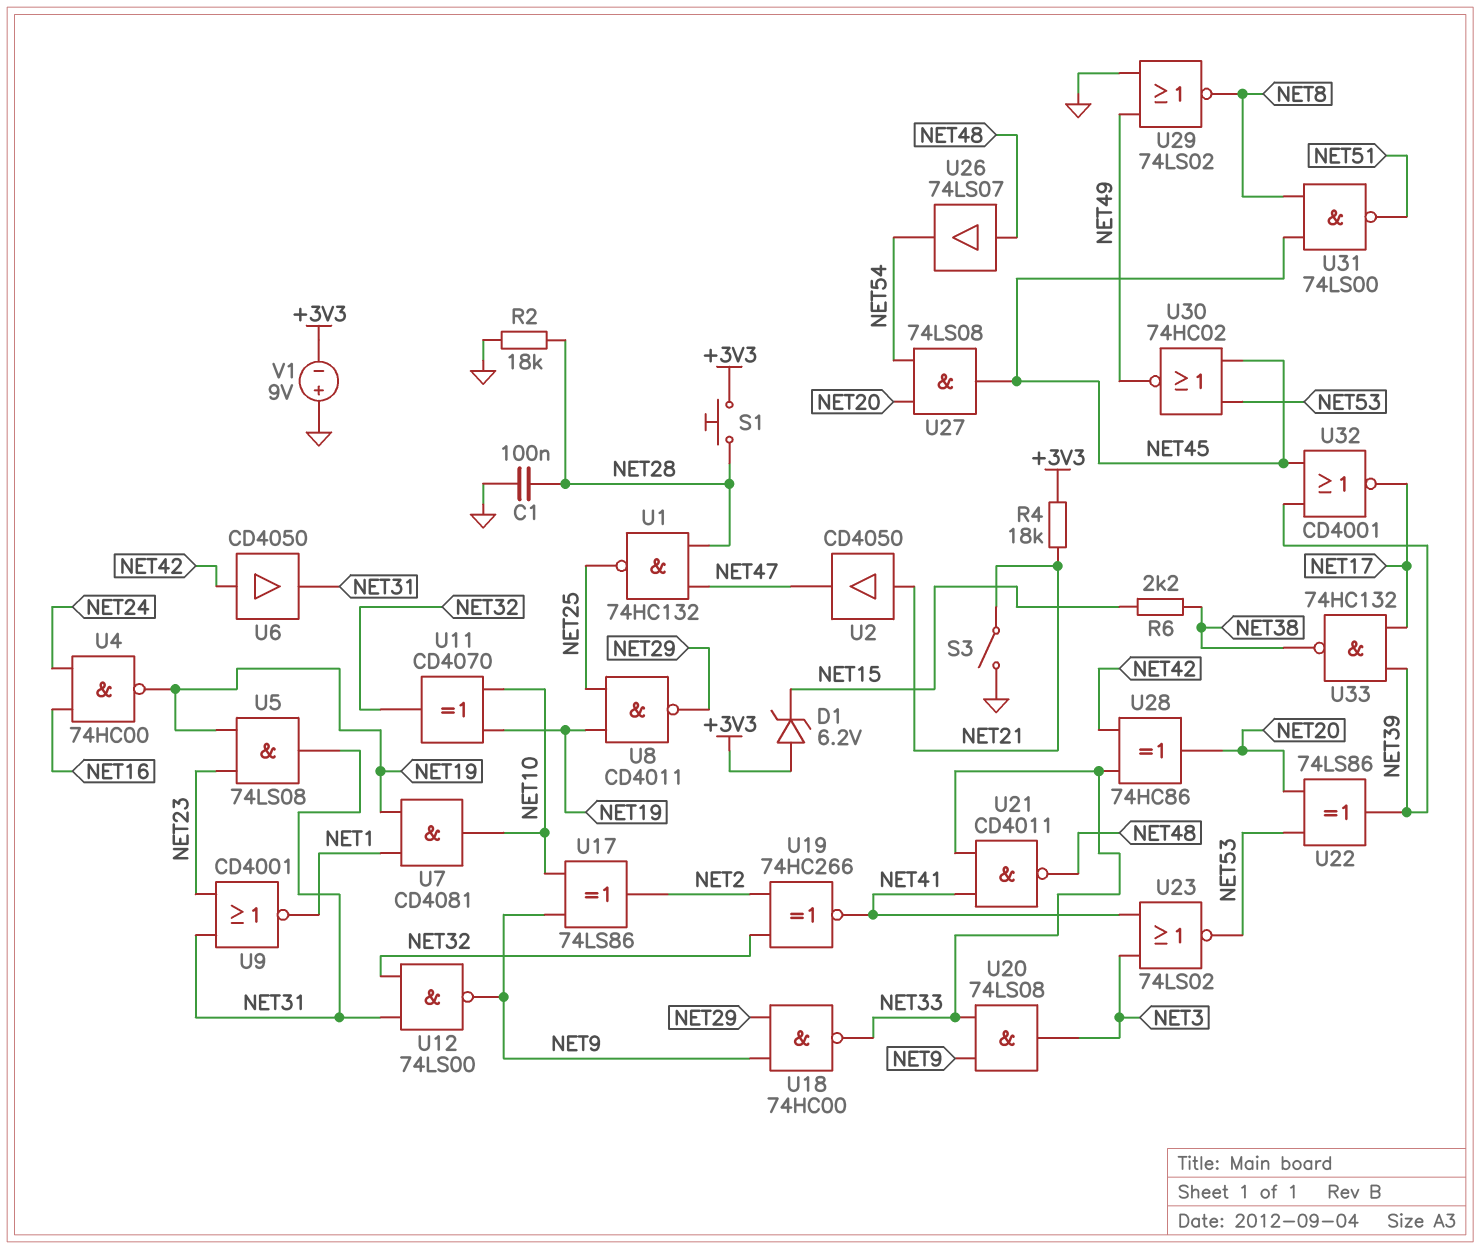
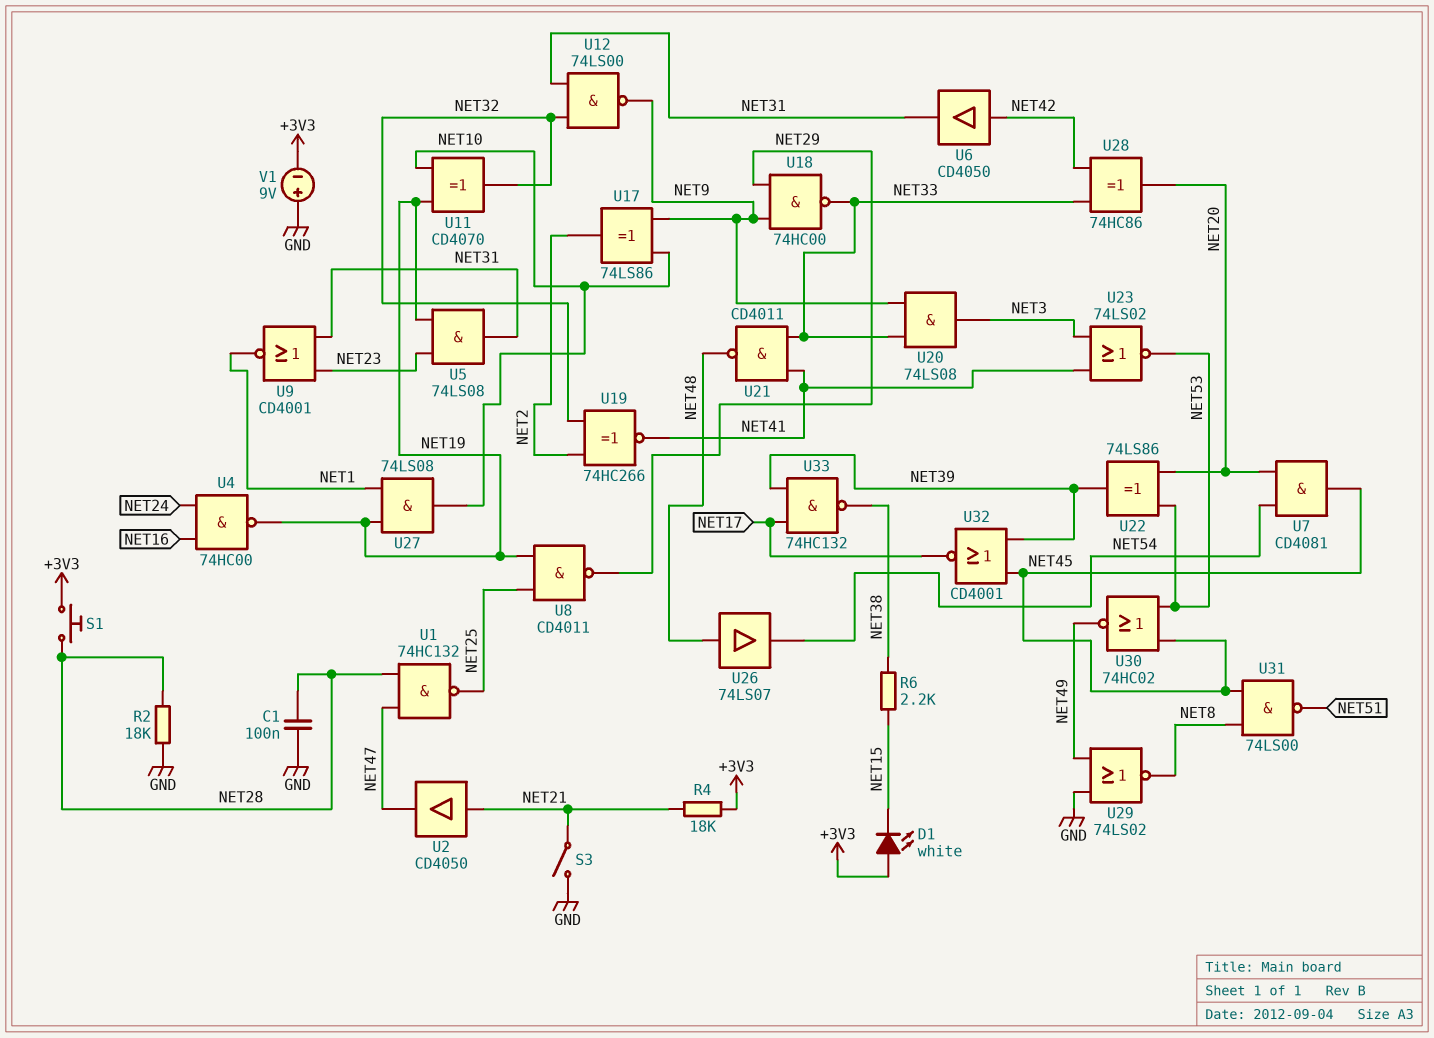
D1: zener 6.2V (A +3V3, K NET15) -> LED white (A +3V3, K NET15)
U7: AND CD4081 (in NET1, in NET19, out NET10) -> AND CD4081 (in NET20, in NET54, out NET45)
U27: AND 74LS08 (in NET20, in NET54, out NET45) -> AND 74LS08 (in NET1, in NET19, out NET10)

